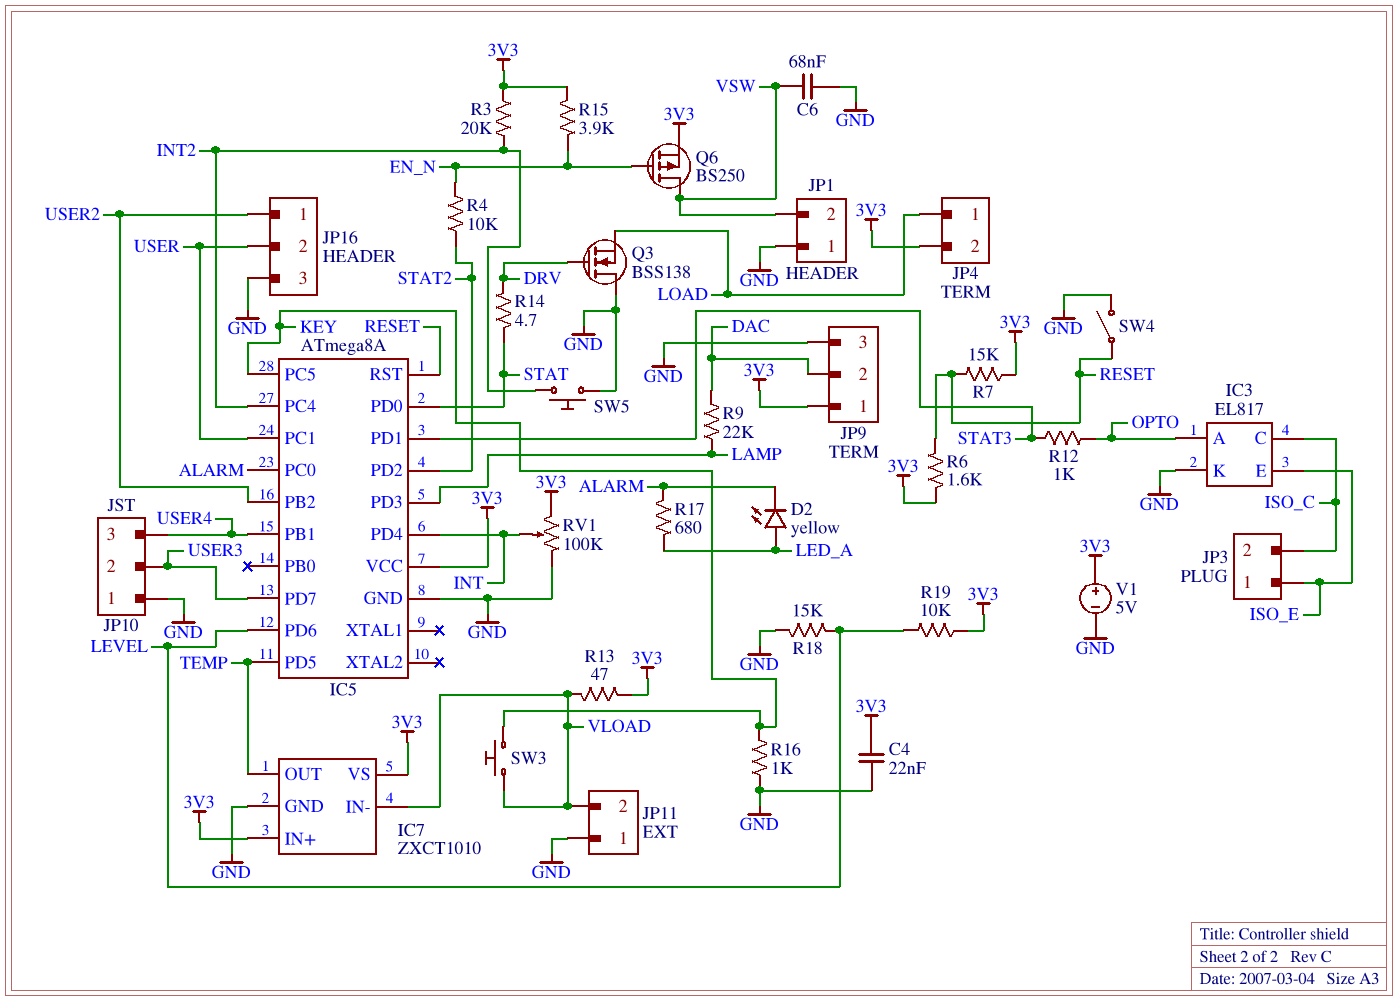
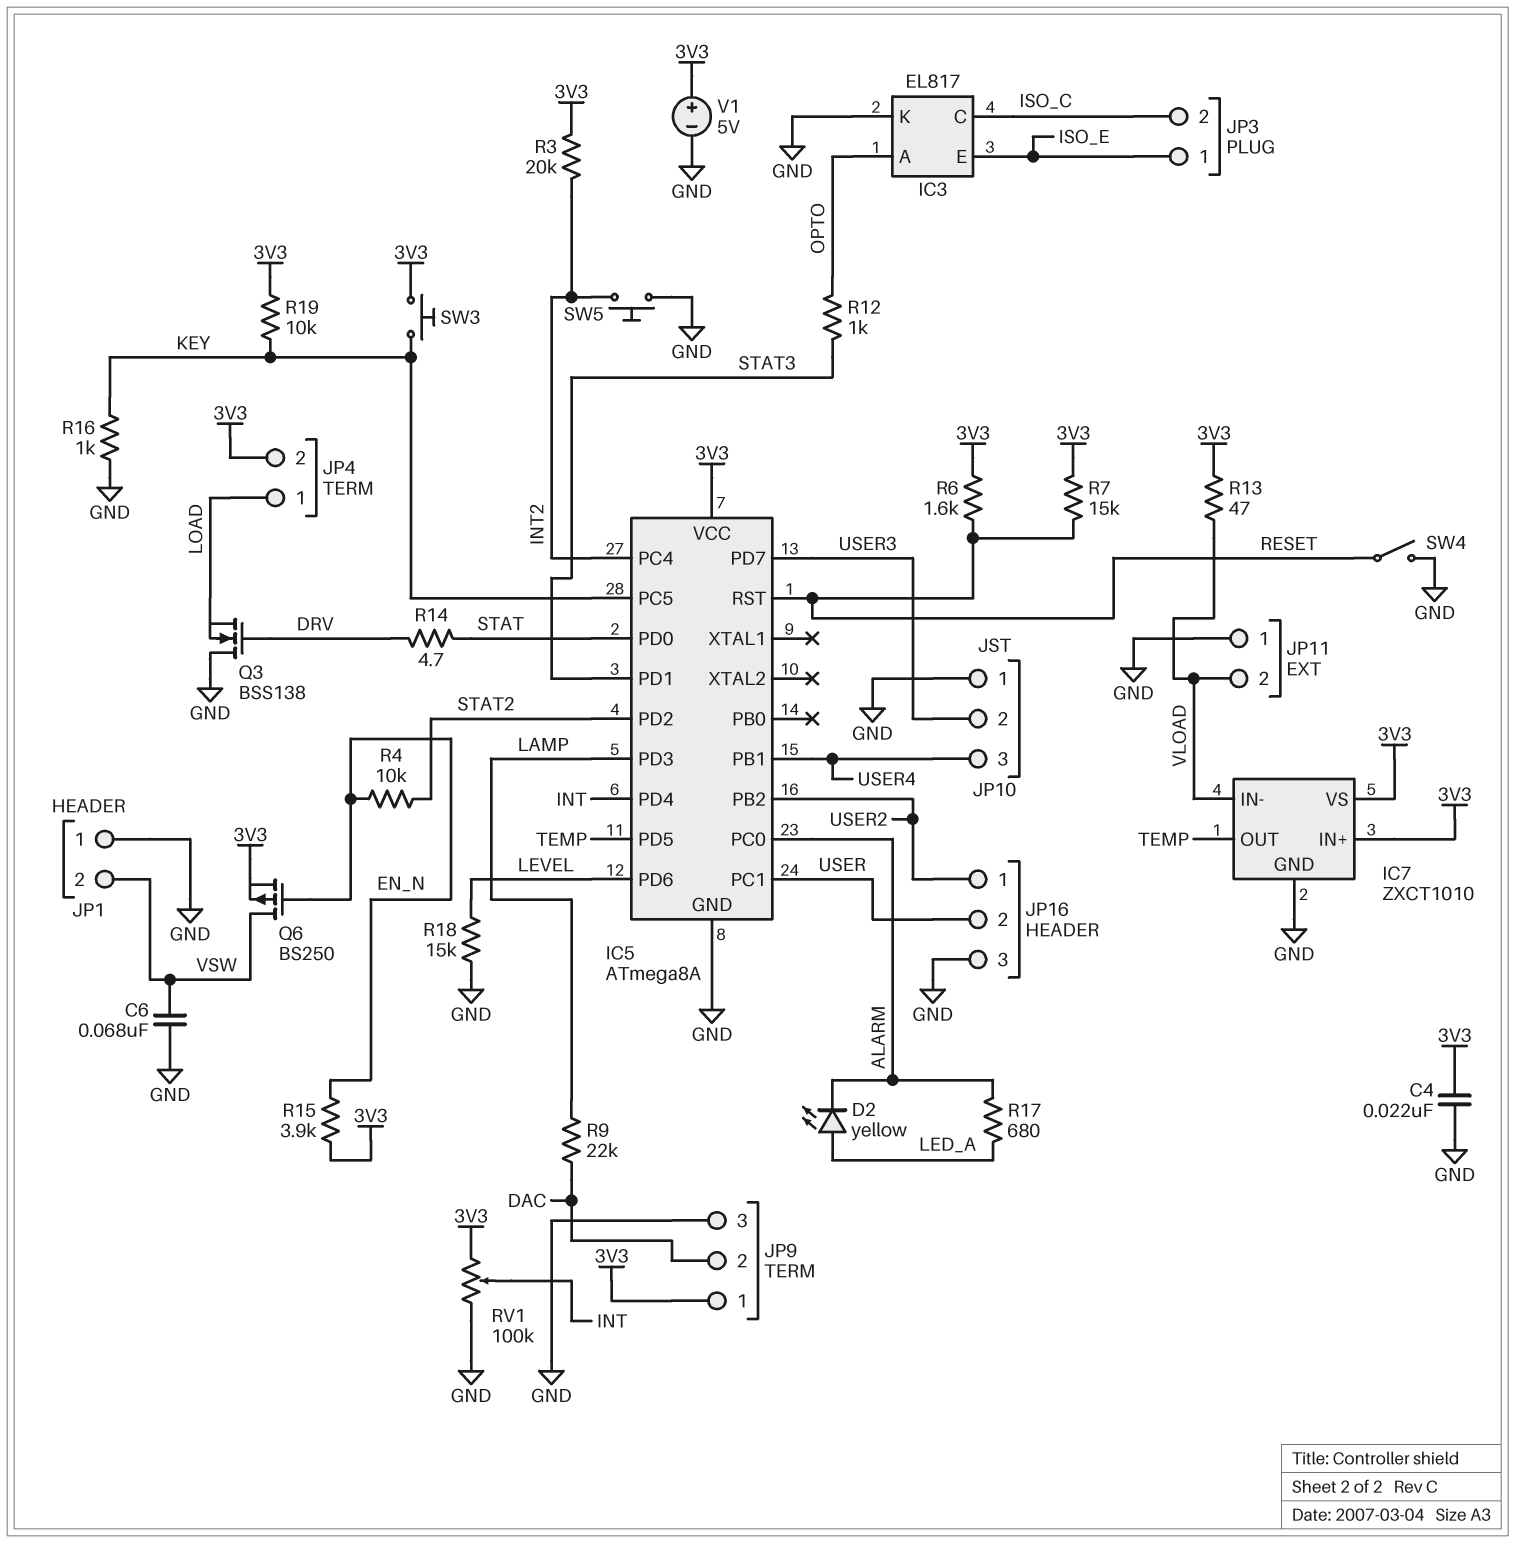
R19: 10k (3V3, LEVEL) -> 10k (3V3, KEY)
SW3: button (KEY, VLOAD) -> button (3V3, KEY)

